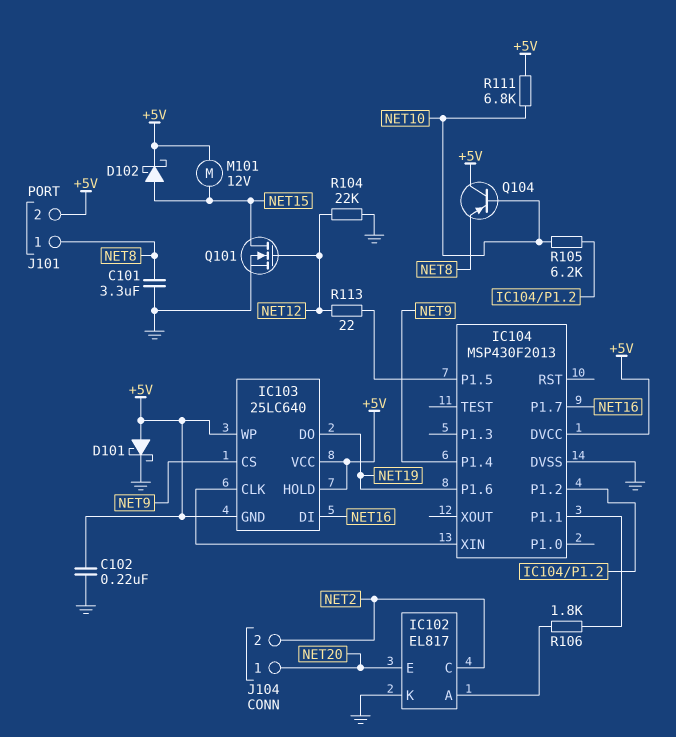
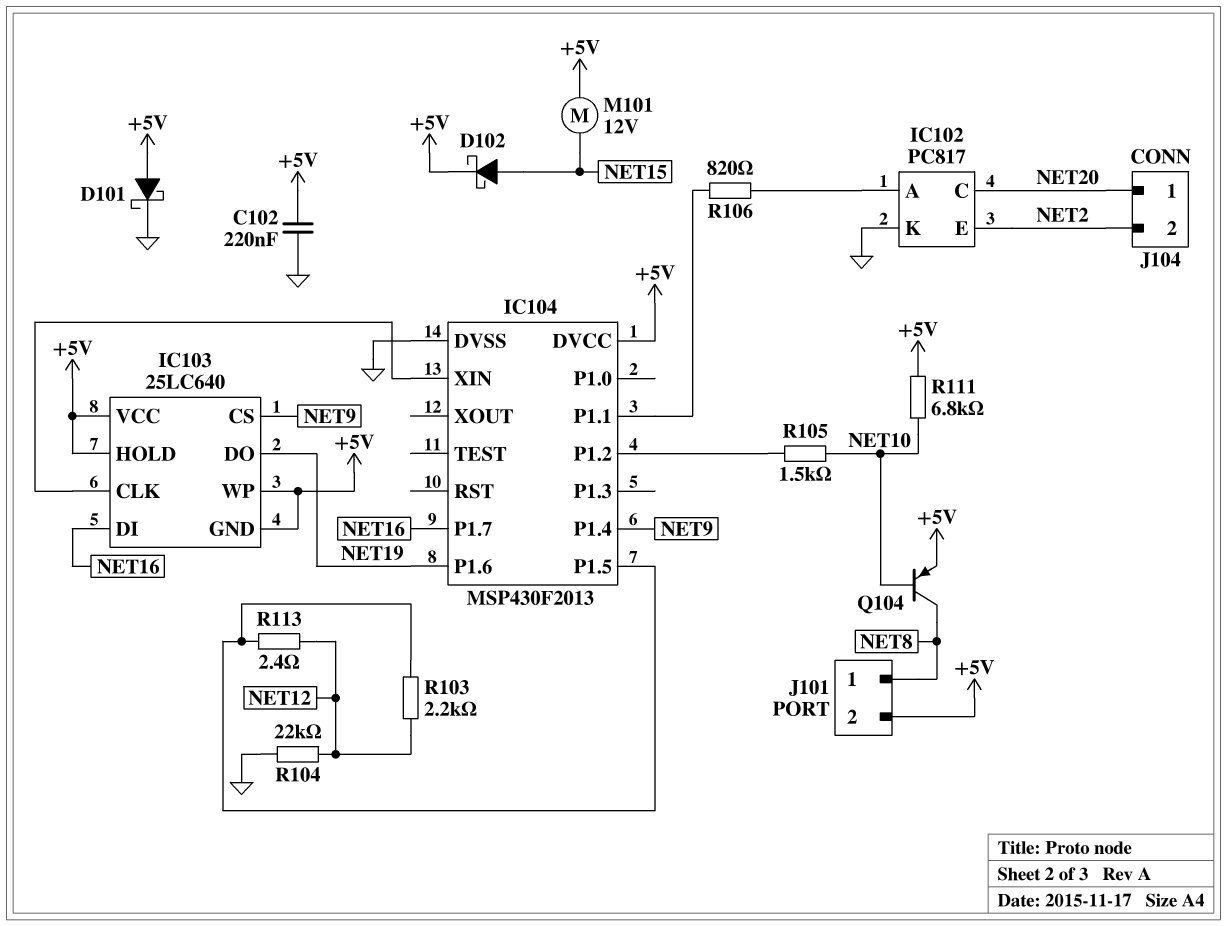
C101: 3.3uF (GND, NET8) -> none
IC102: EL817 -> PC817
IC102 pin C: NET2 -> NET20
IC102 pin E: NET20 -> NET2
Q101: NMOS (G NET12, D NET15, S GND) -> none
Q104: PNP (B NET10, C +5V, E NET8) -> PNP (B NET10, C NET8, E +5V)
R103: none -> 2.2k (IC104/P1.5, NET12)
R105: 6.2k (IC104/P1.2, NET10) -> 1.5k (IC104/P1.2, NET10)
R106: 1.8k (IC102/A, IC104/P1.1) -> 820 (IC102/A, IC104/P1.1)
R113: 22 (IC104/P1.5, NET12) -> 2.4 (IC104/P1.5, NET12)

